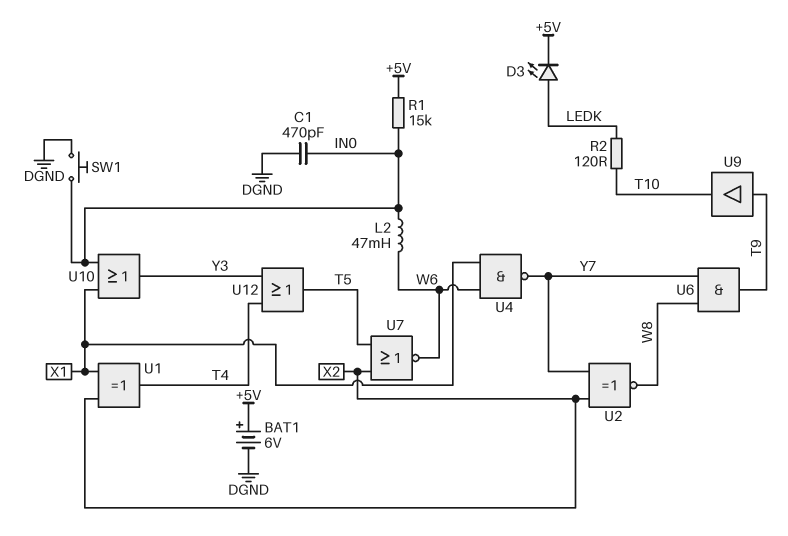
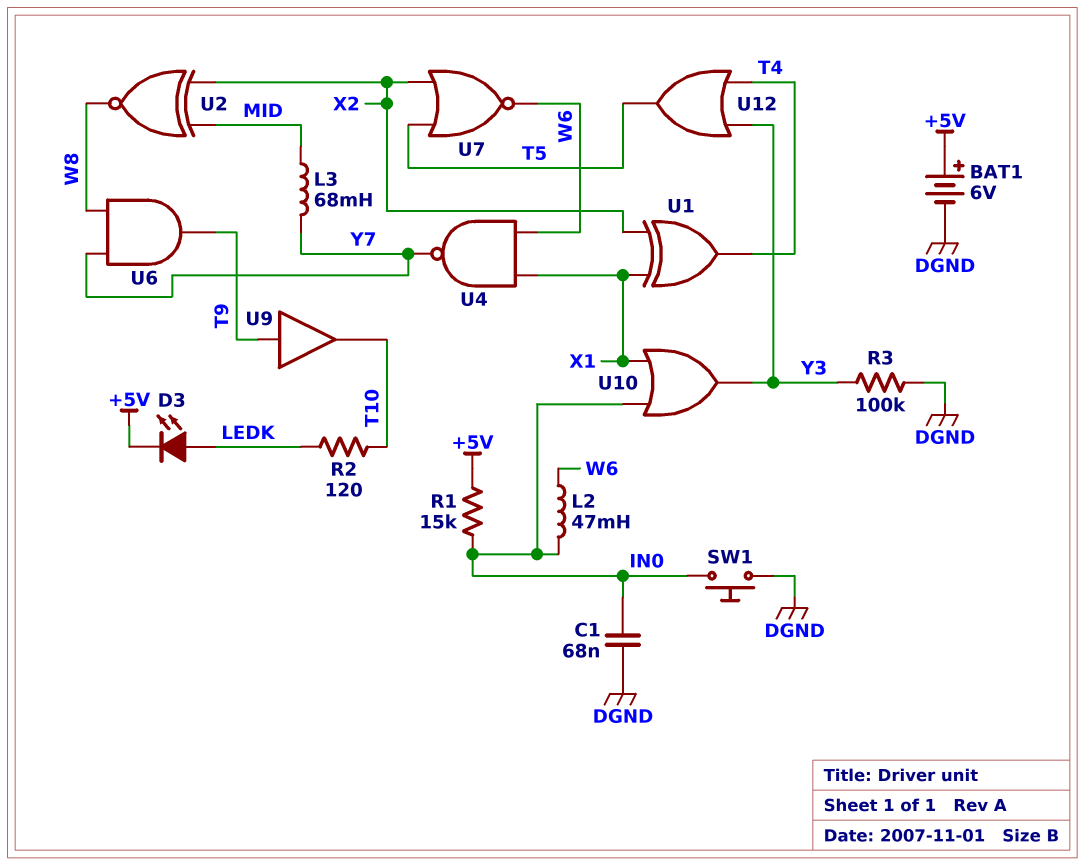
C1: 470pF (DGND, IN0) -> 68nF (DGND, IN0)
L3: none -> 68mH (MID, Y7)
R3: none -> 100k (DGND, Y3)
U2: XNOR (in X2, in Y7, out W8) -> XNOR (in MID, in X2, out W8)

